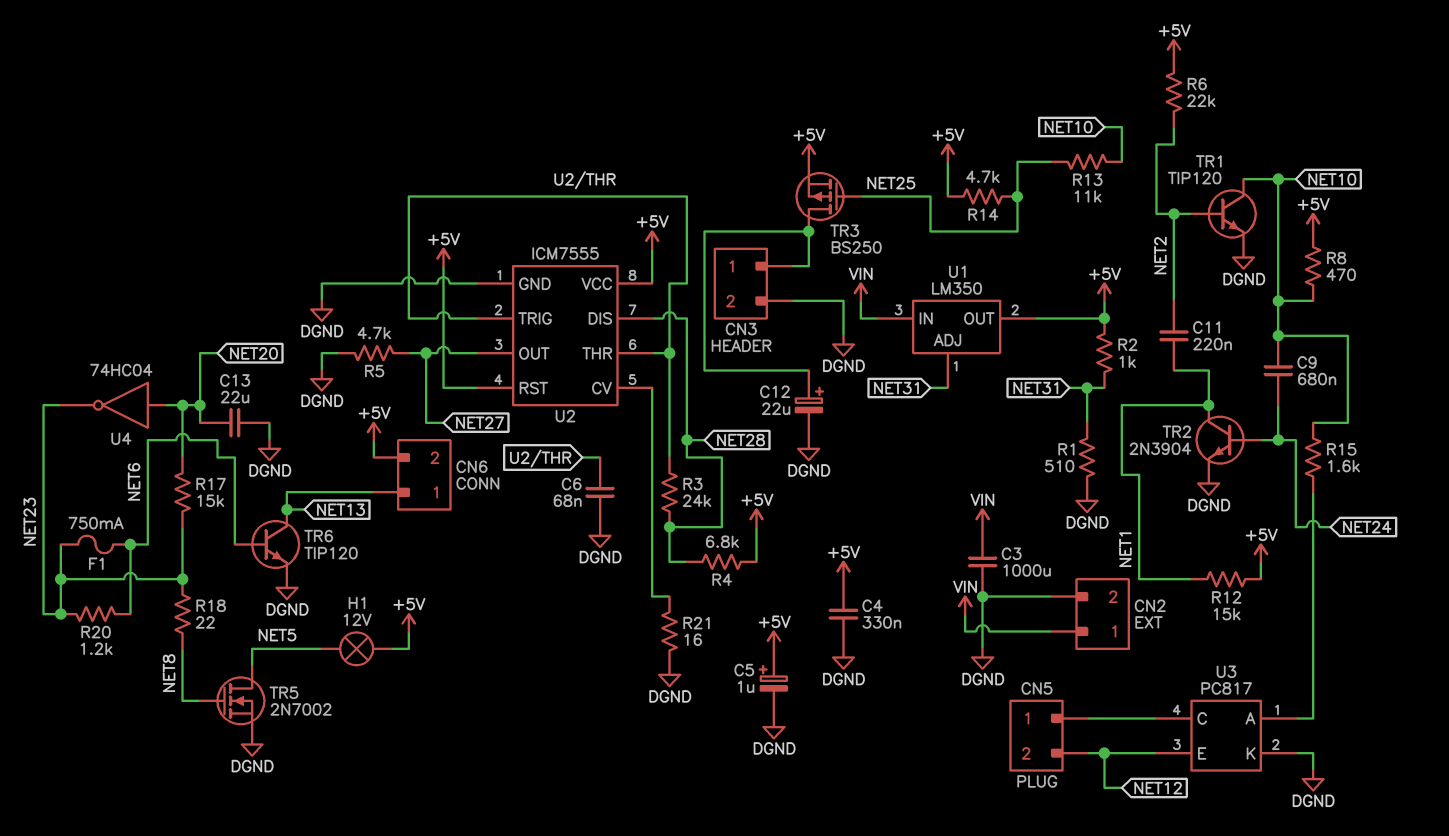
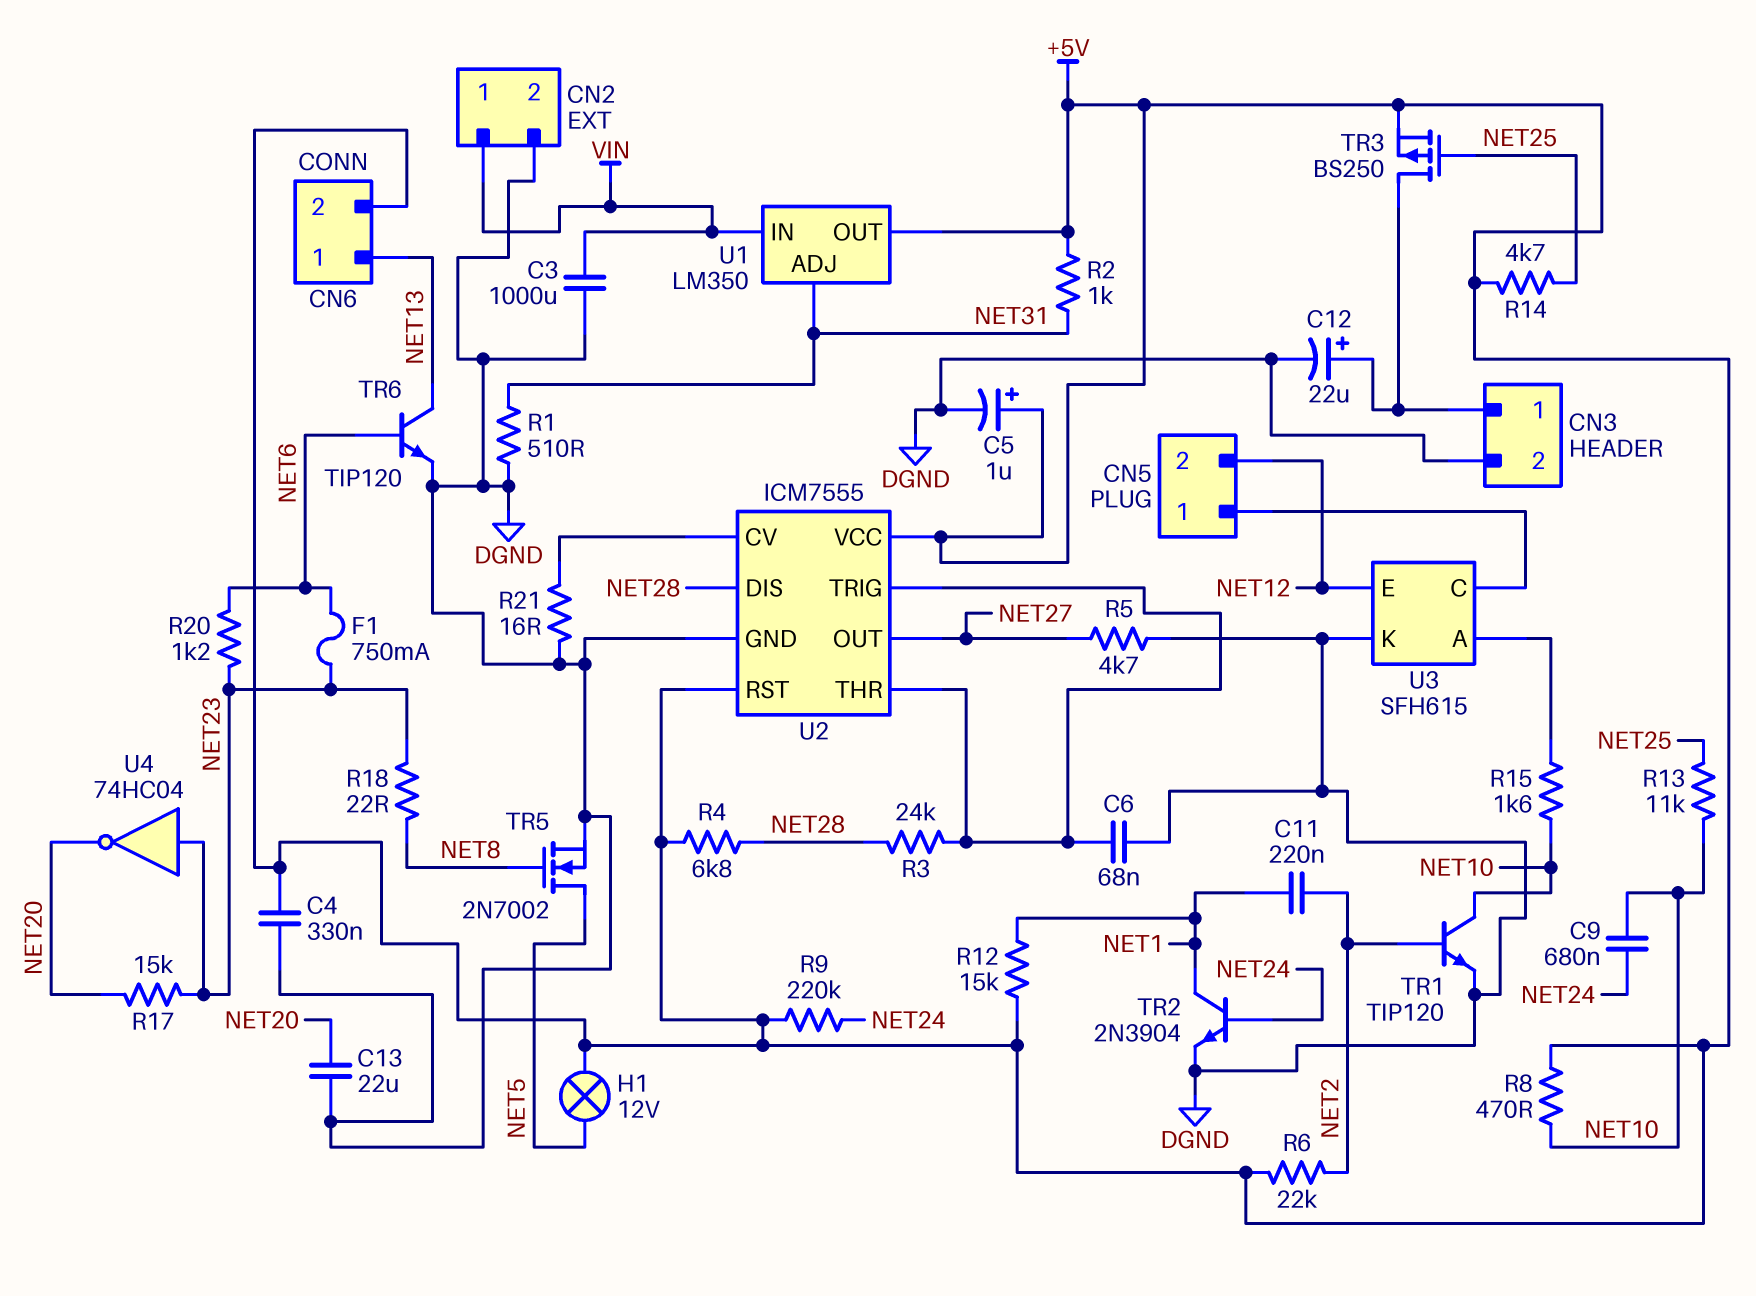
R9: none -> 220k (+5V, NET24)
U3: PC817 -> SFH615
U4: NOT 74HC04 (in NET20, out NET23) -> NOT 74HC04 (in NET23, out NET20)

